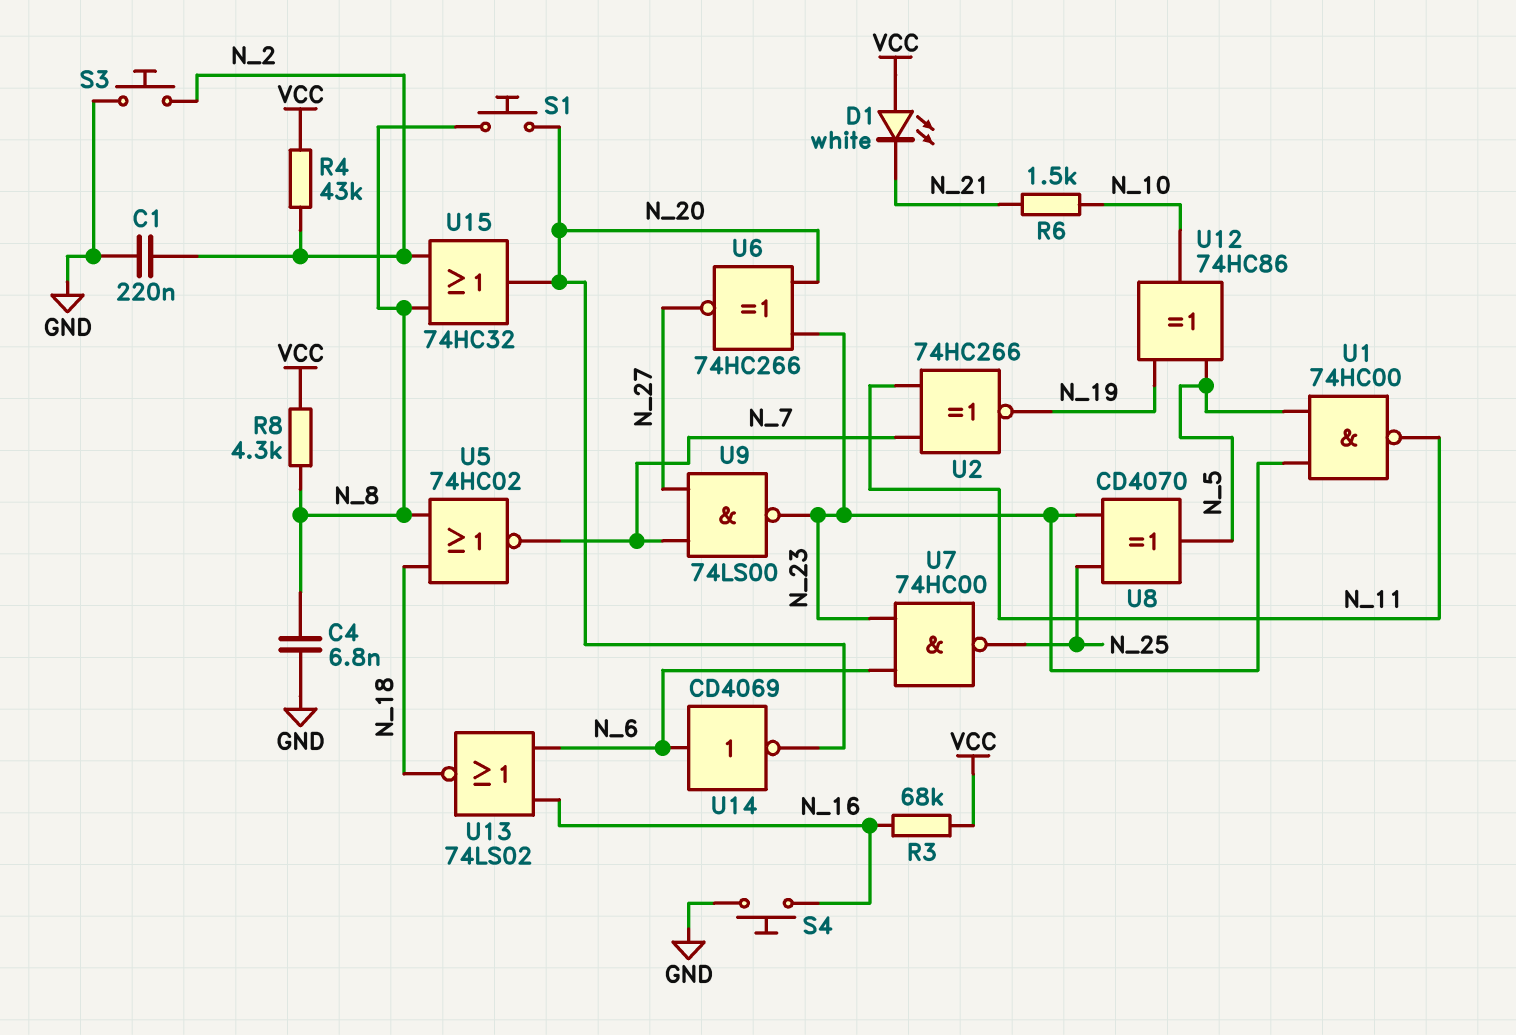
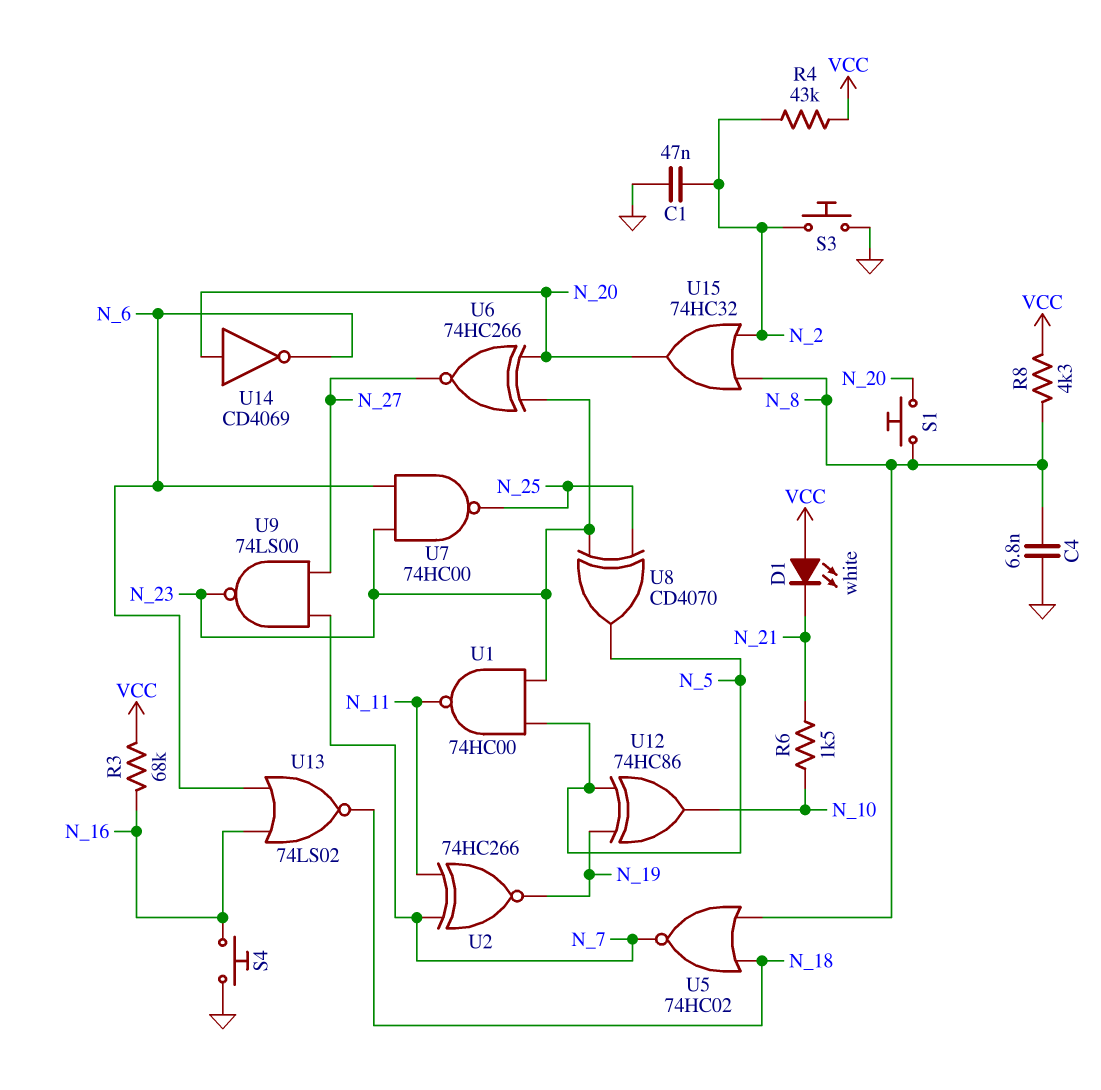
C1: 220nF (GND, N_2) -> 47nF (GND, N_2)
U14: NOT CD4069 (in N_6, out N_20) -> NOT CD4069 (in N_20, out N_6)

